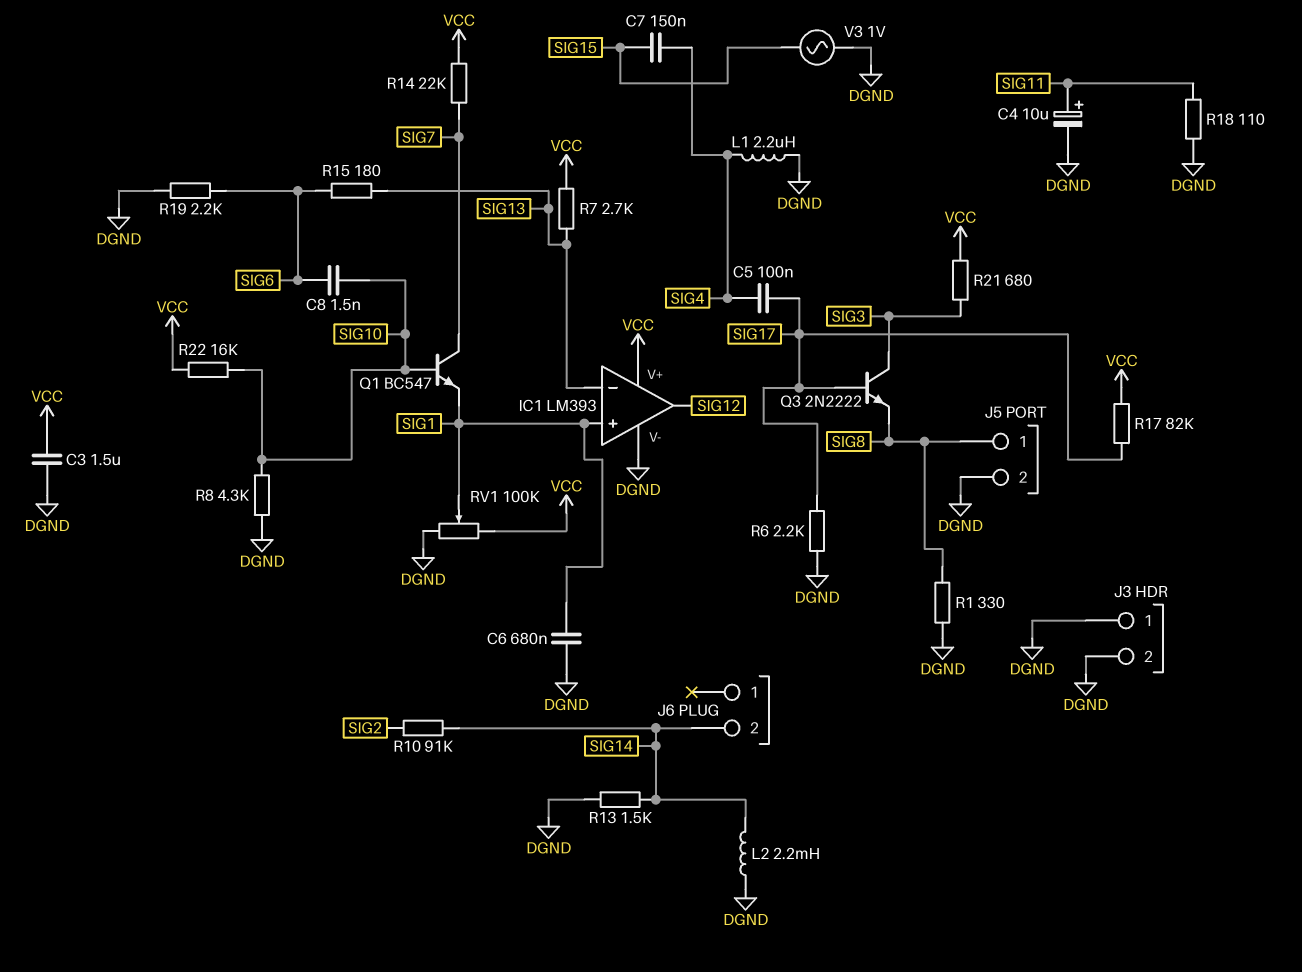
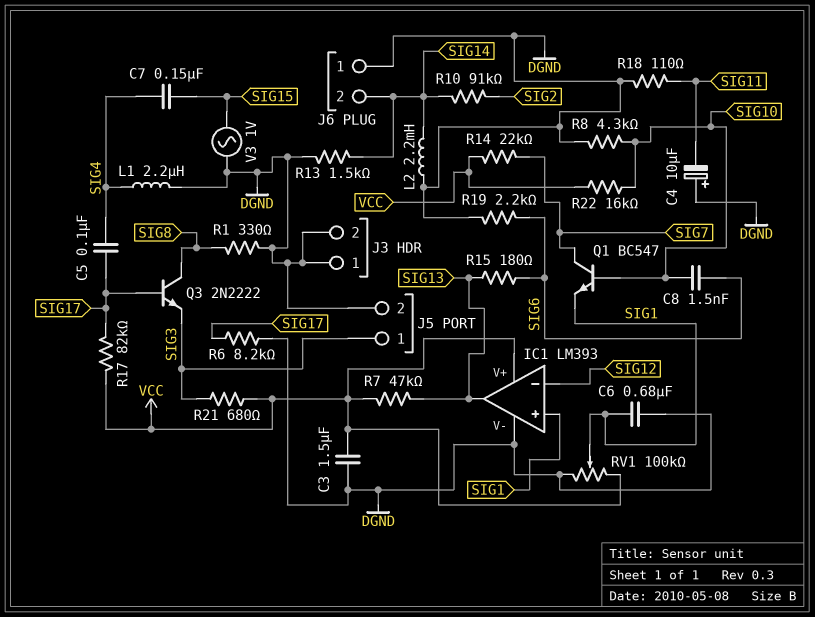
C4: 10uF (plus SIG11, minus DGND) -> 10uF (plus DGND, minus SIG11)
IC1 pin in-: SIG13 -> SIG12
IC1 pin out: SIG12 -> SIG13
J5 pin 1: SIG8 -> SIG3
J6 pin 1: none -> DGND
Q3: NPN 2N2222 (B SIG17, C SIG3, E SIG8) -> NPN 2N2222 (B SIG17, C SIG8, E SIG3)
R6: 2.2k (DGND, SIG17) -> 8.2k (DGND, SIG17)
R7: 2.7k (SIG13, VCC) -> 47k (SIG13, VCC)

